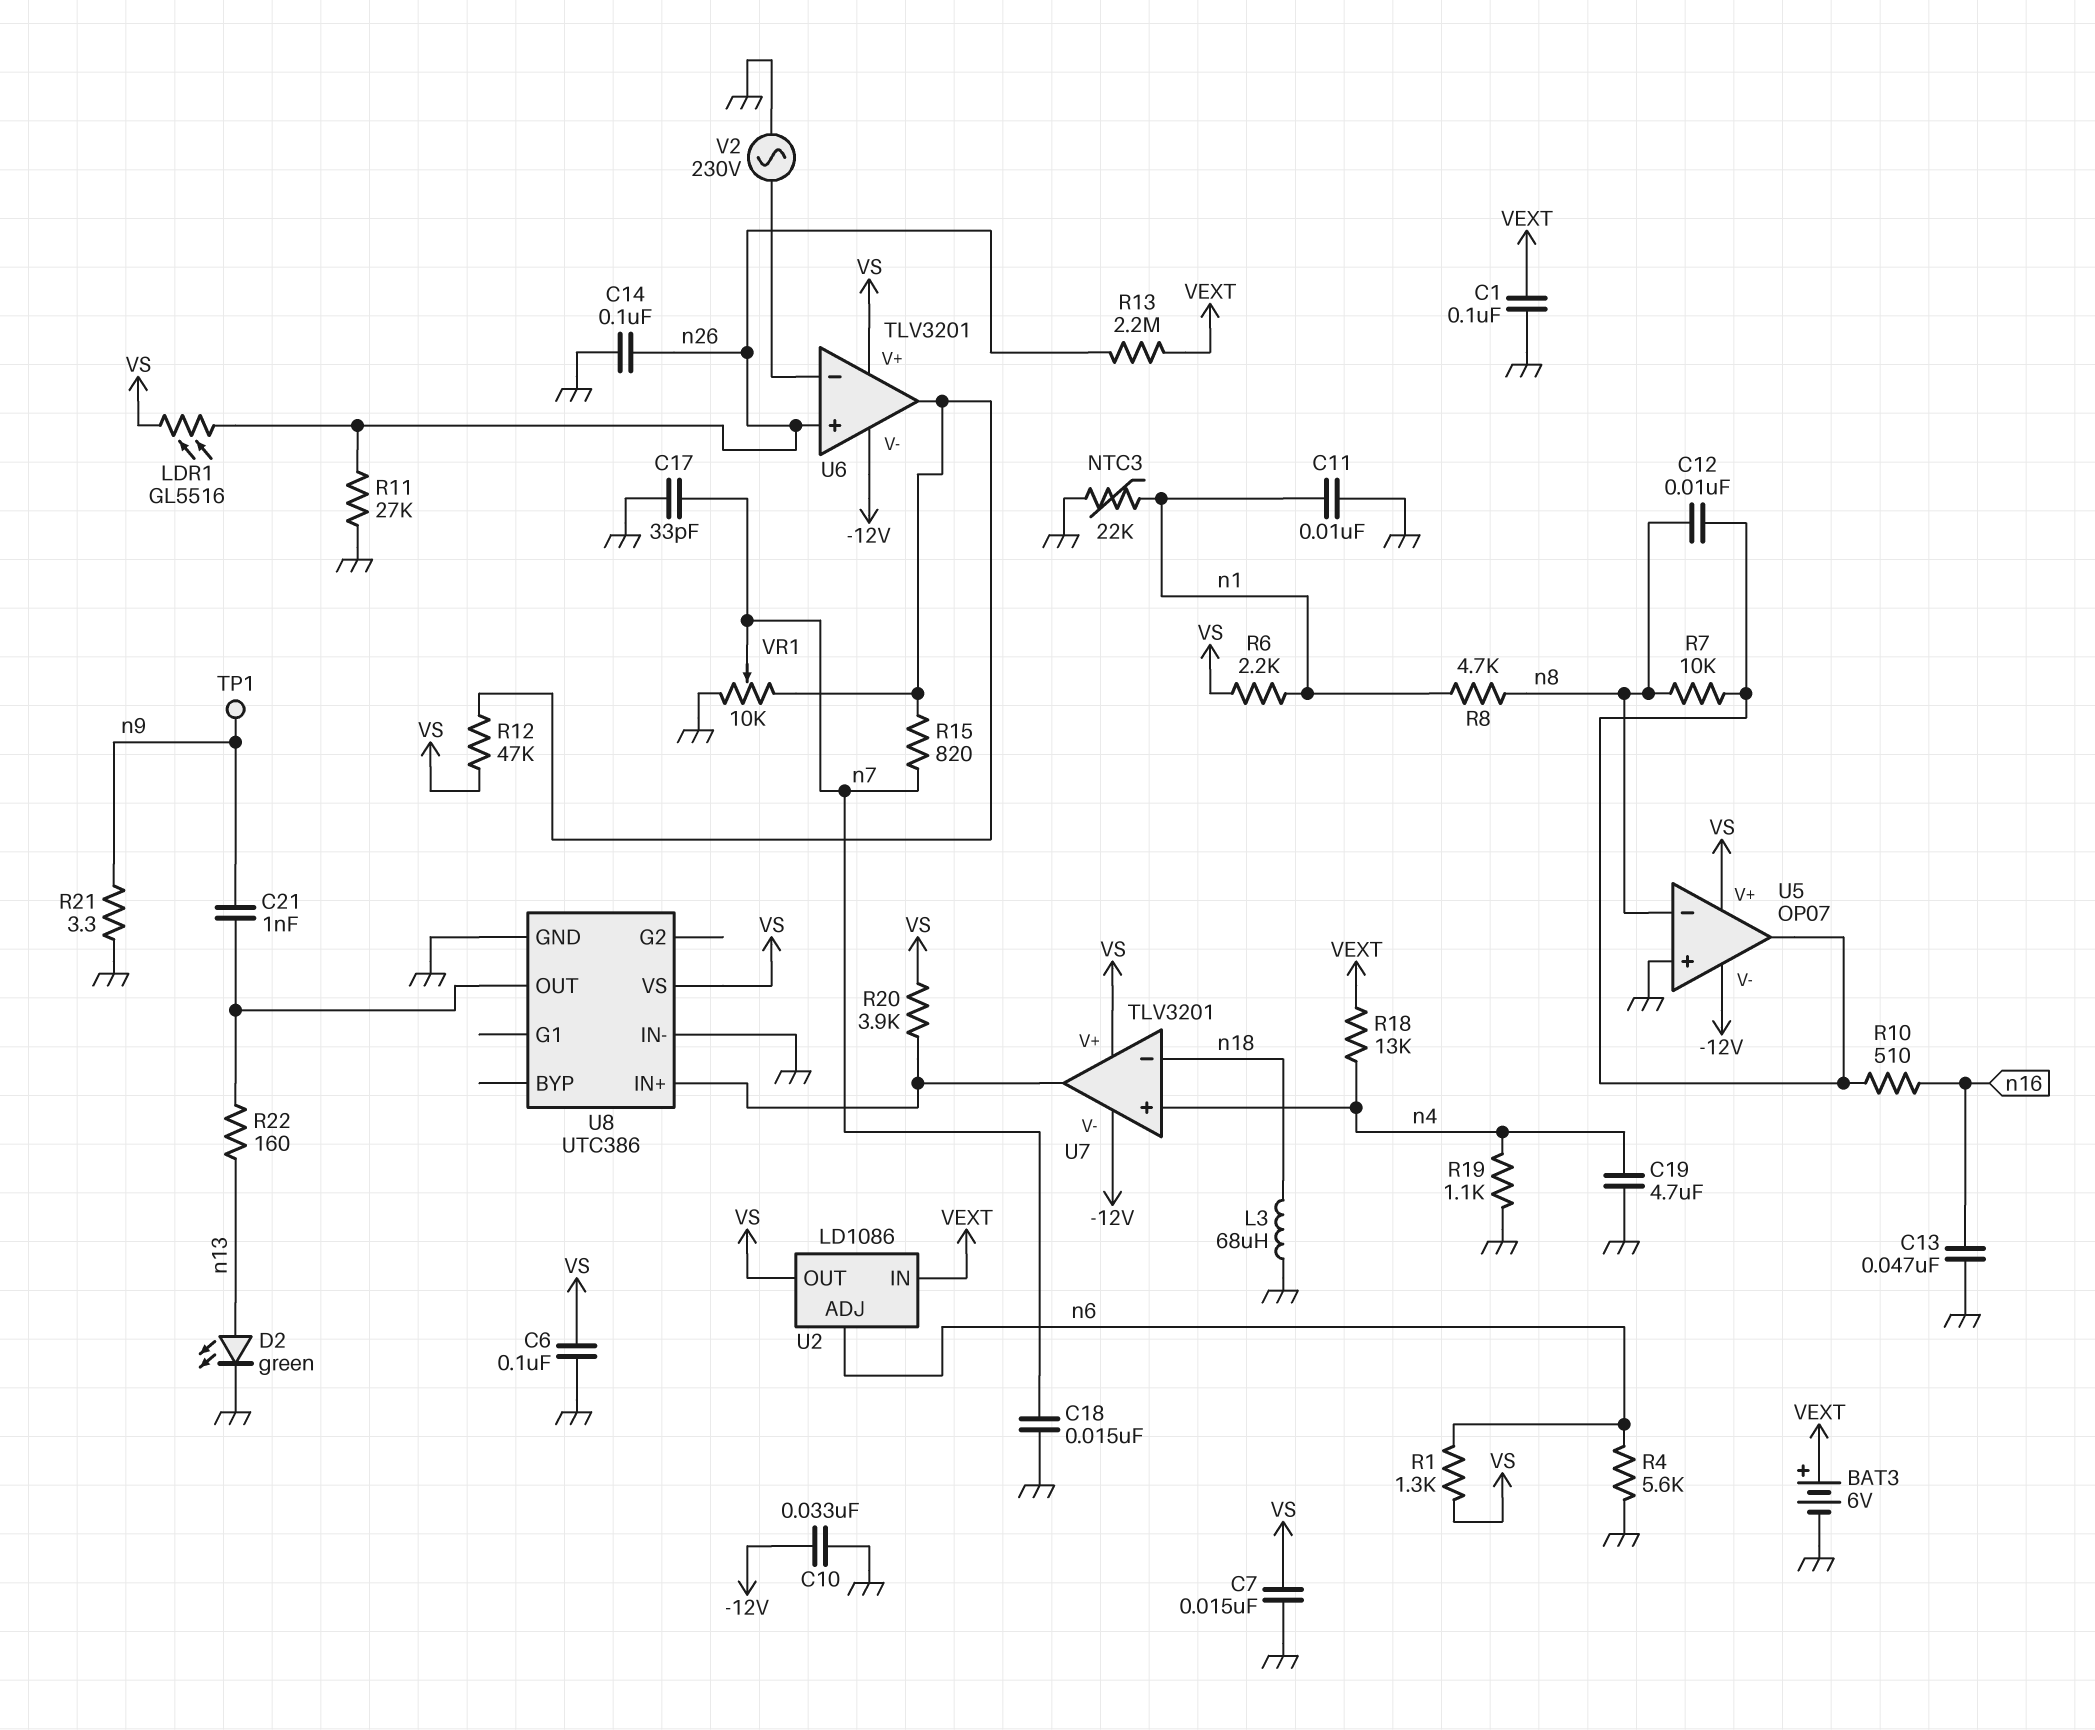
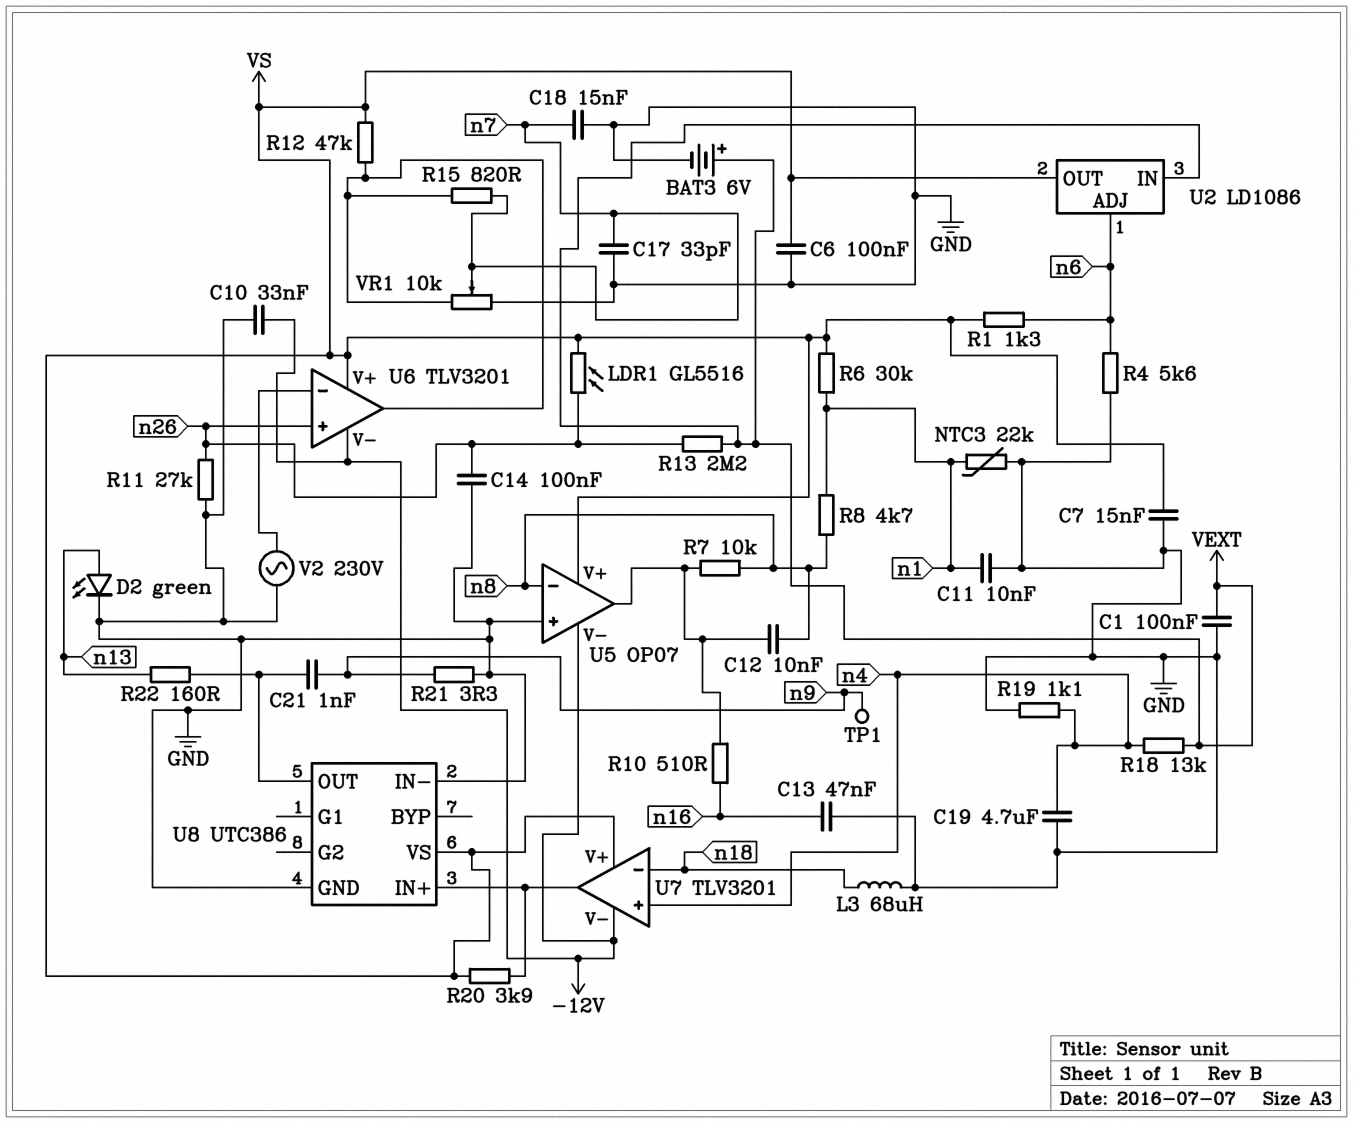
R6: 2.2k (VS, n1) -> 30k (VS, n1)

